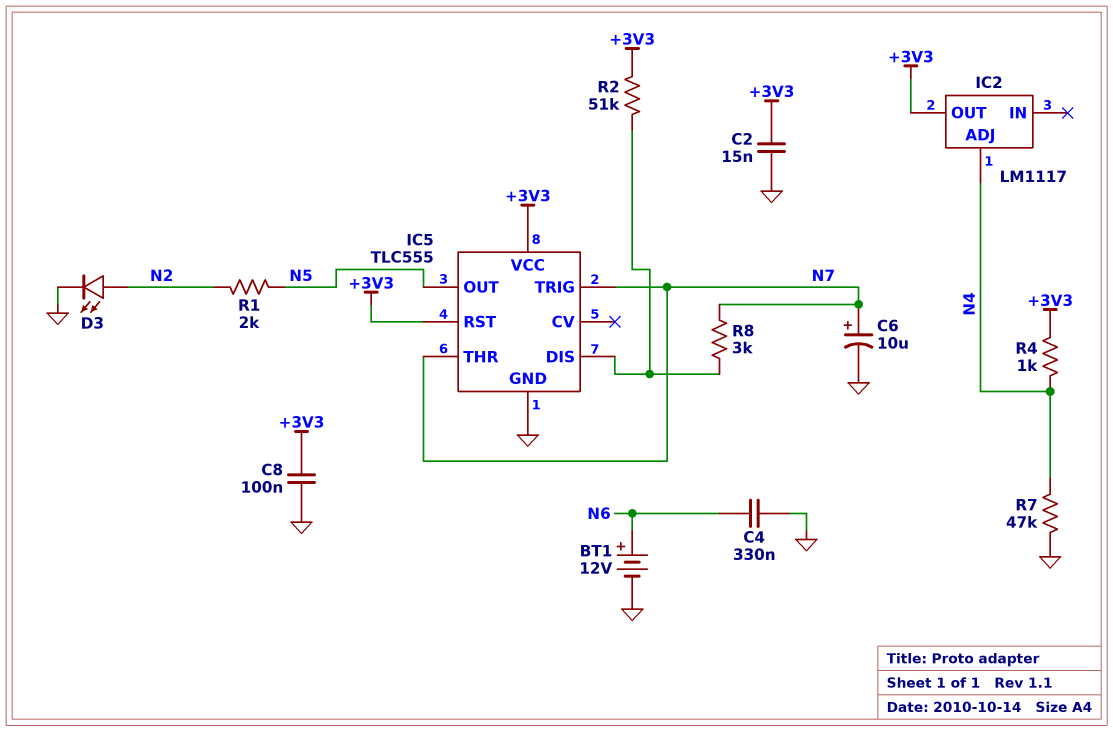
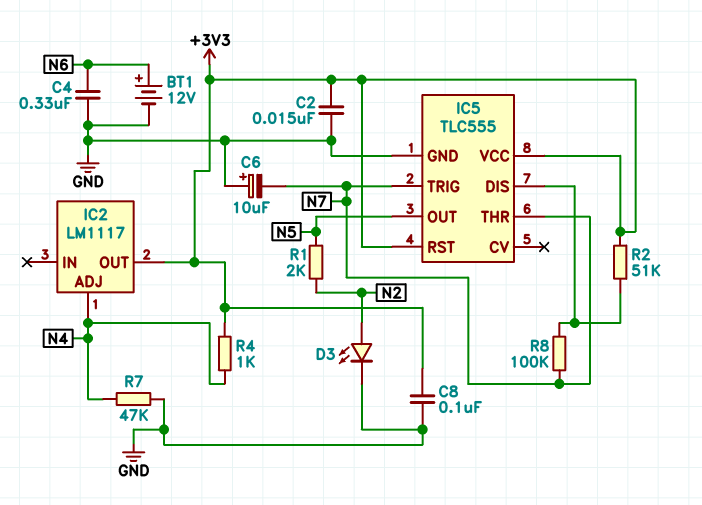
C6: 10uF (plus N7, minus GND) -> 10uF (plus GND, minus N7)
R8: 3k (IC5/DIS, N7) -> 100k (IC5/DIS, N7)

